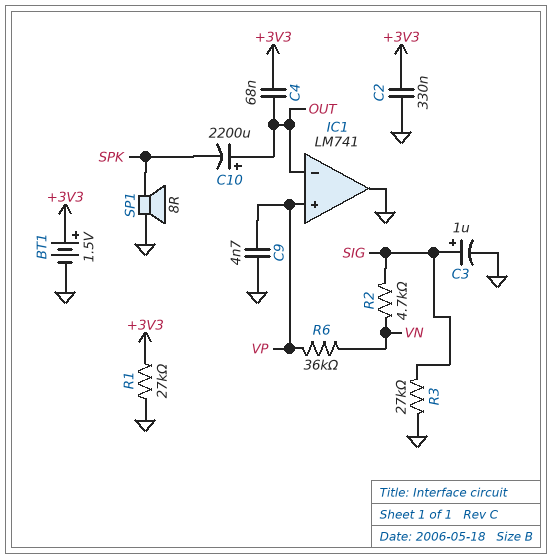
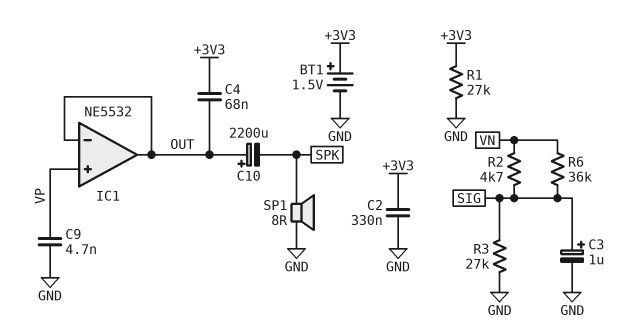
IC1: LM741 -> NE5532
IC1 pin out: GND -> OUT
R6: 36k (VN, VP) -> 36k (SIG, VN)

